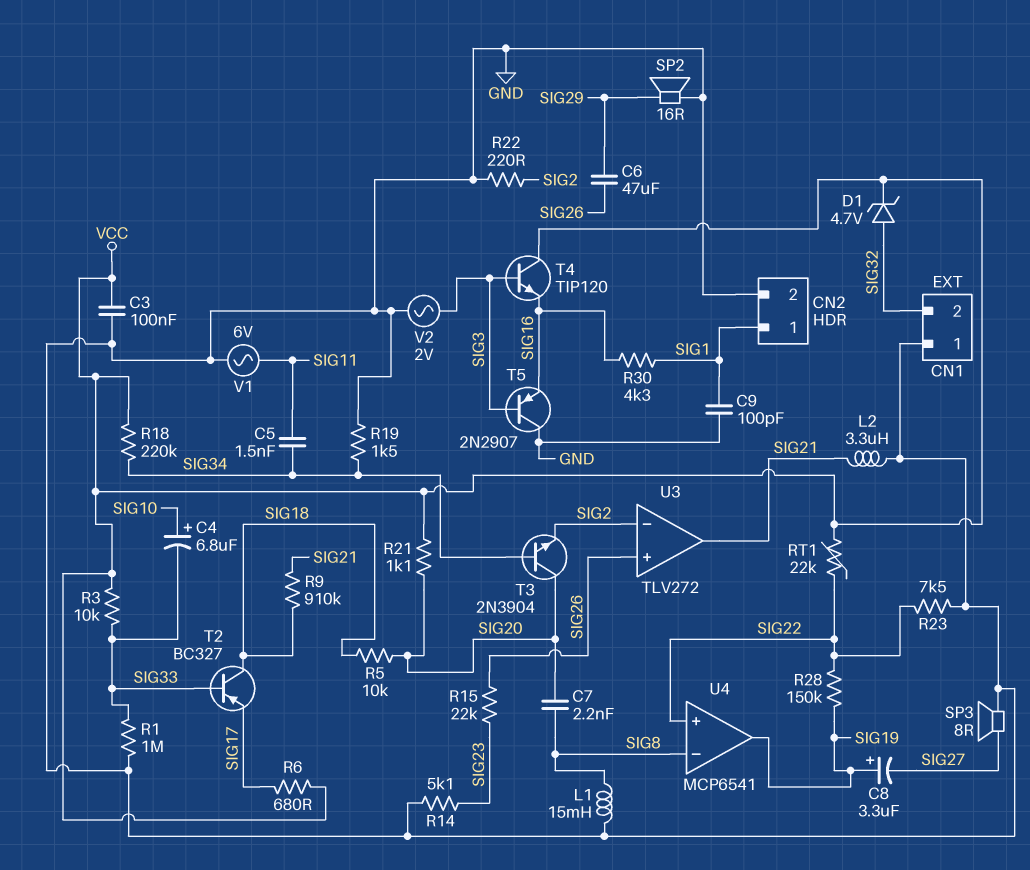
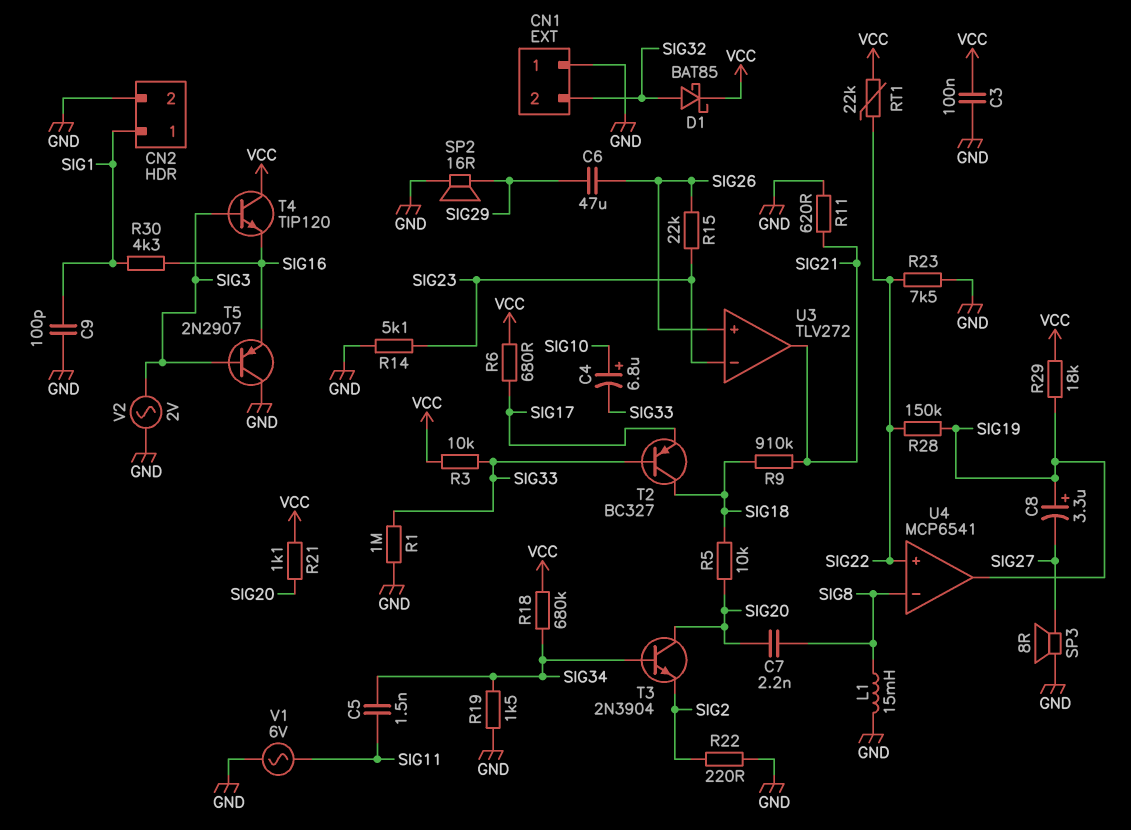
D1: zener 4.7V (A SIG32, K VCC) -> schottky BAT85 (A SIG32, K VCC)
L2: 3.3uH (GND, SIG21) -> none
R11: none -> 620 (GND, SIG21)
R18: 220k (SIG34, VCC) -> 680k (SIG34, VCC)
R29: none -> 18k (SIG19, VCC)
U3 pin in-: SIG2 -> SIG23

